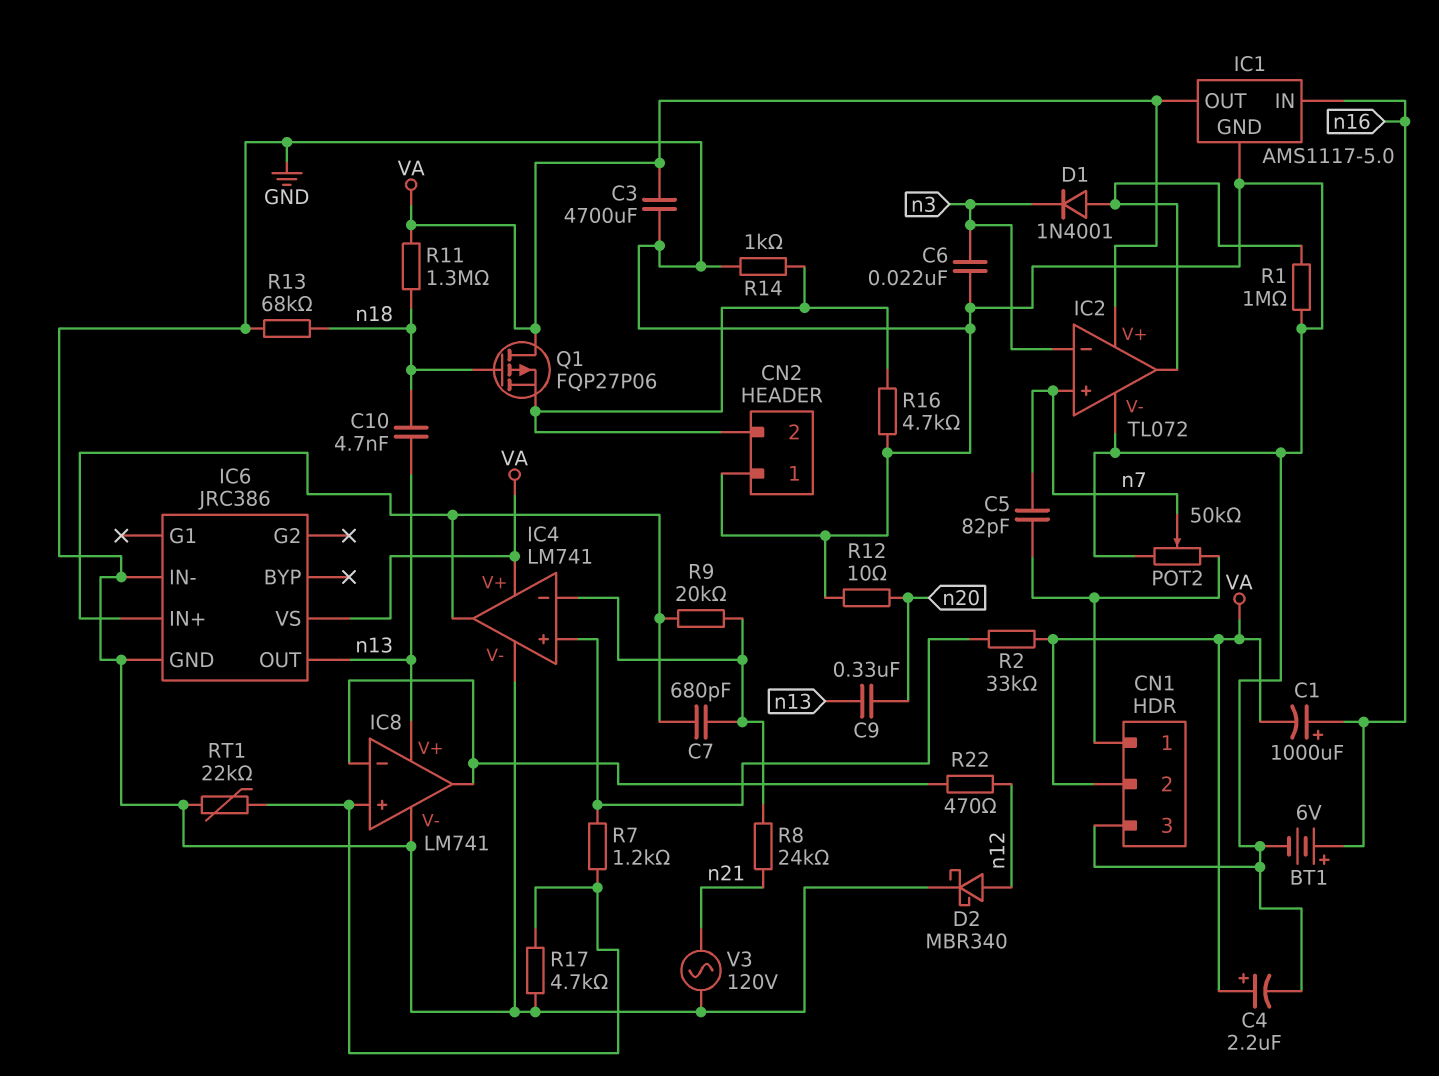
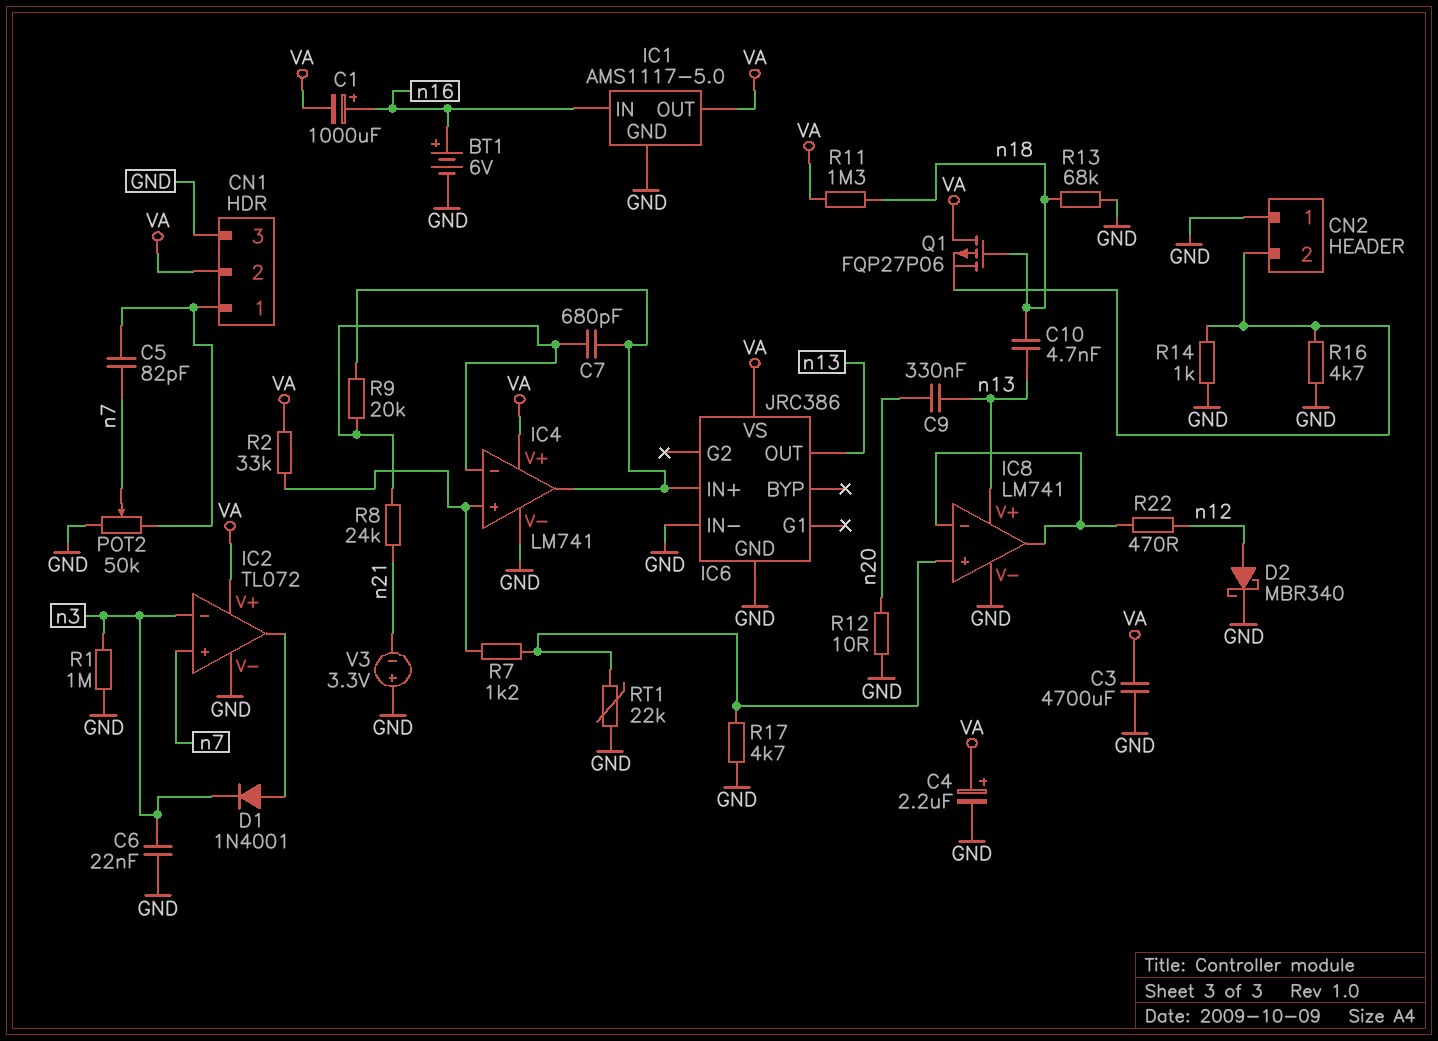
R1: 1M (GND, IC2/out) -> 1M (GND, n3)
V3: AC 120V (GND, n21) -> 3.3V (plus GND, minus n21)

